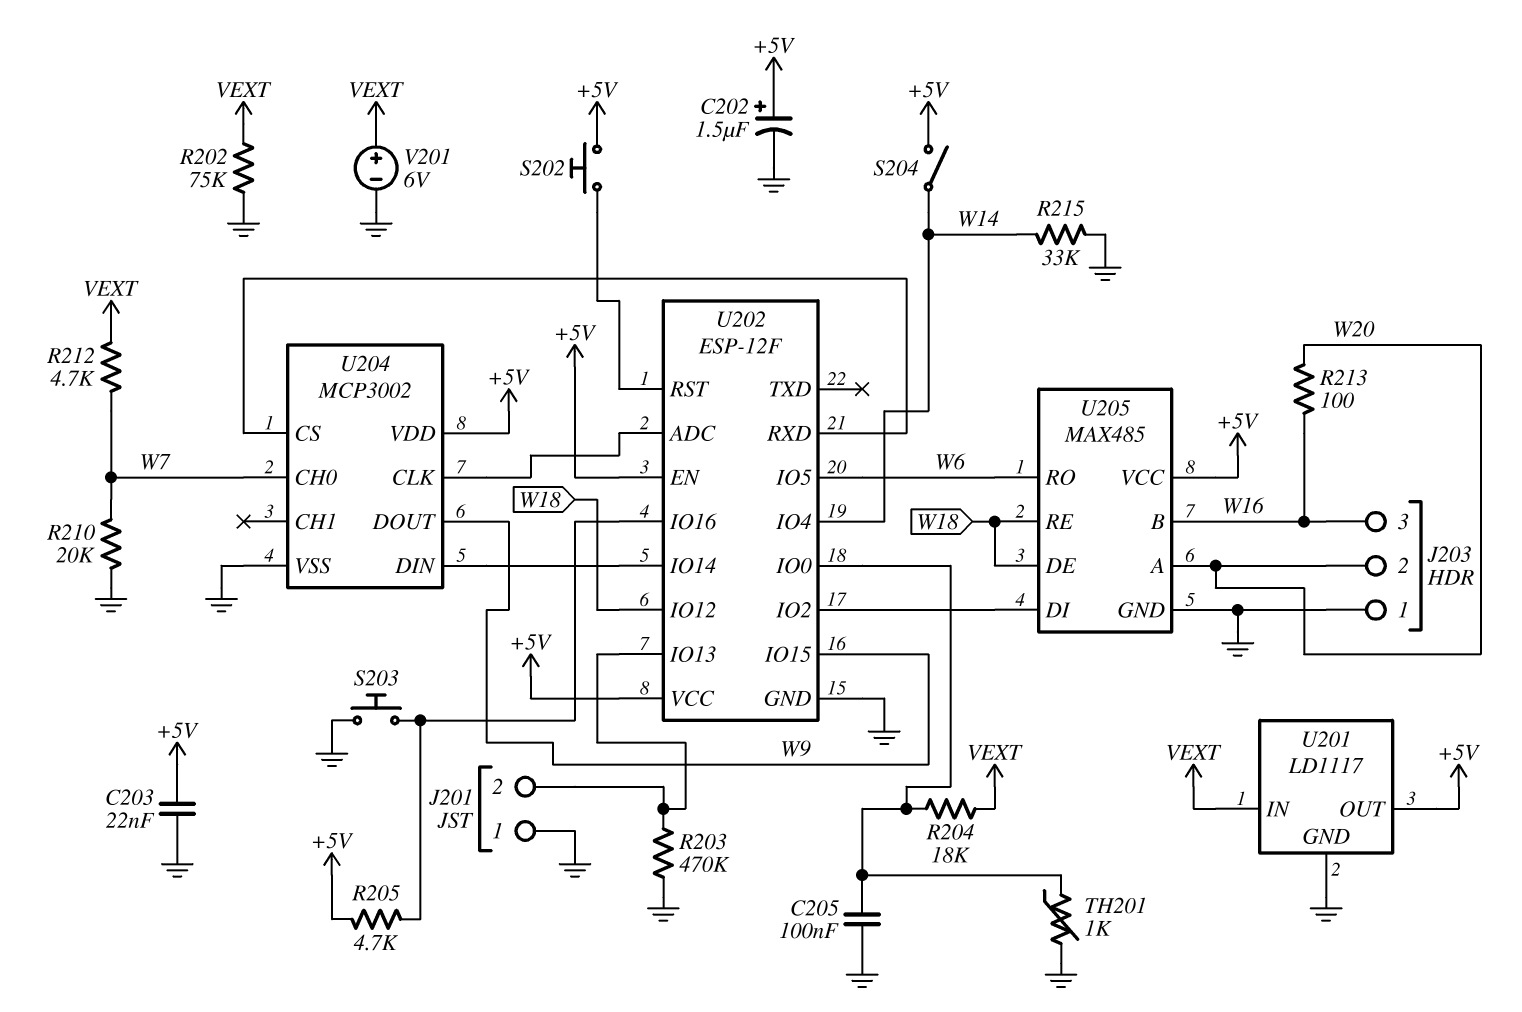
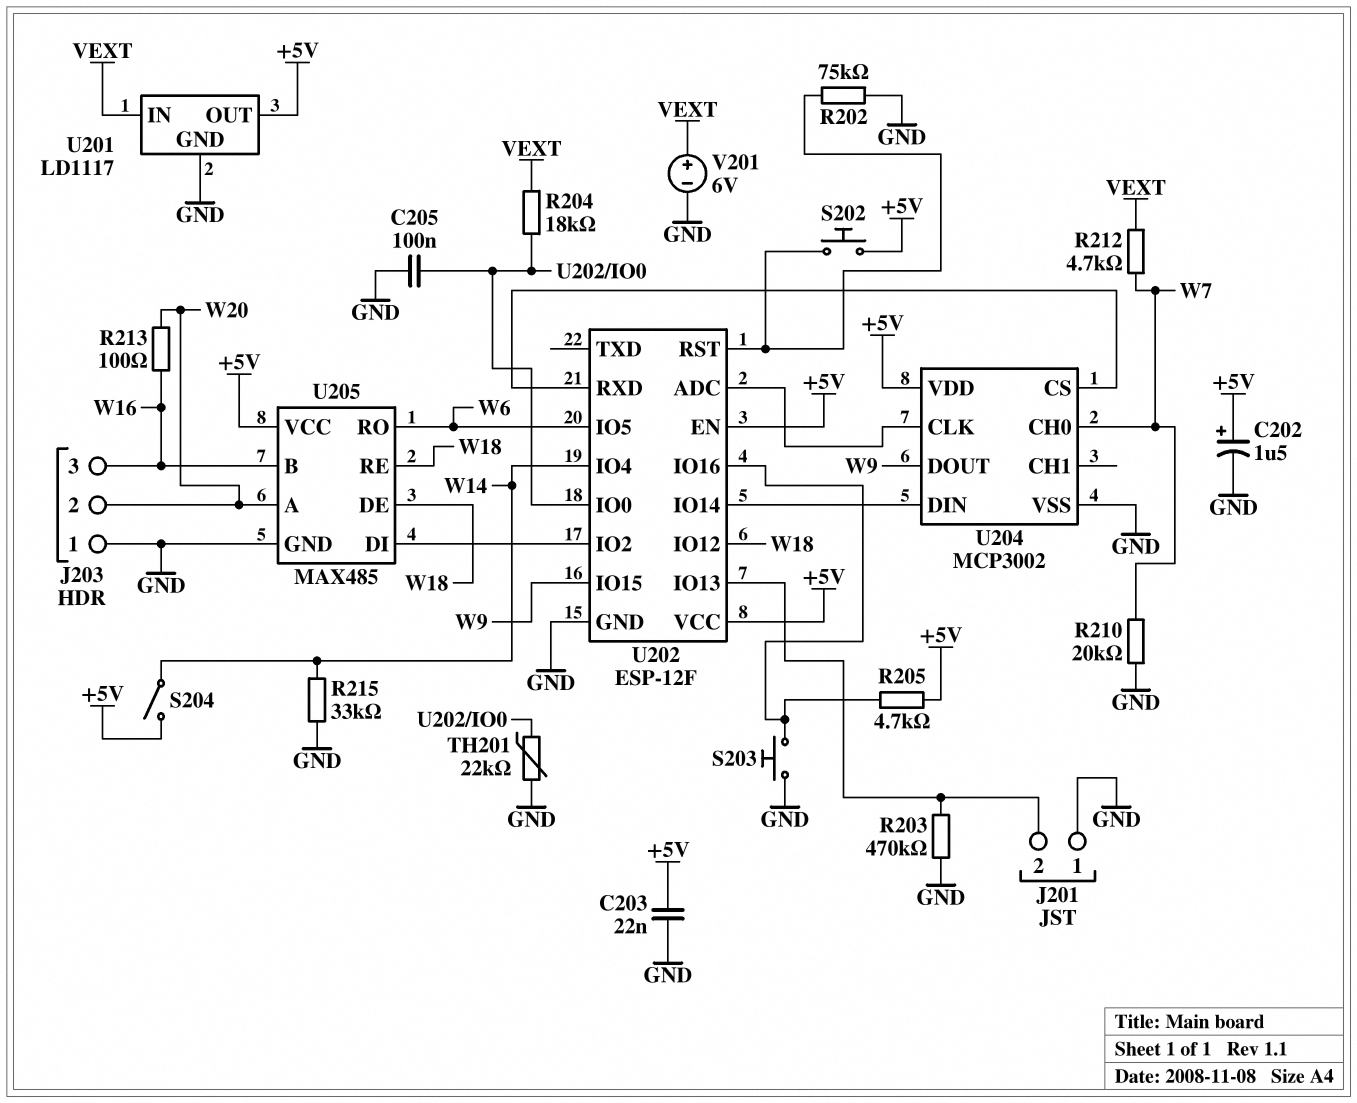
R202: 75k (GND, VEXT) -> 75k (GND, U202/RST)
TH201: 1k (GND, U202/IO0) -> 22k (GND, U202/IO0)

